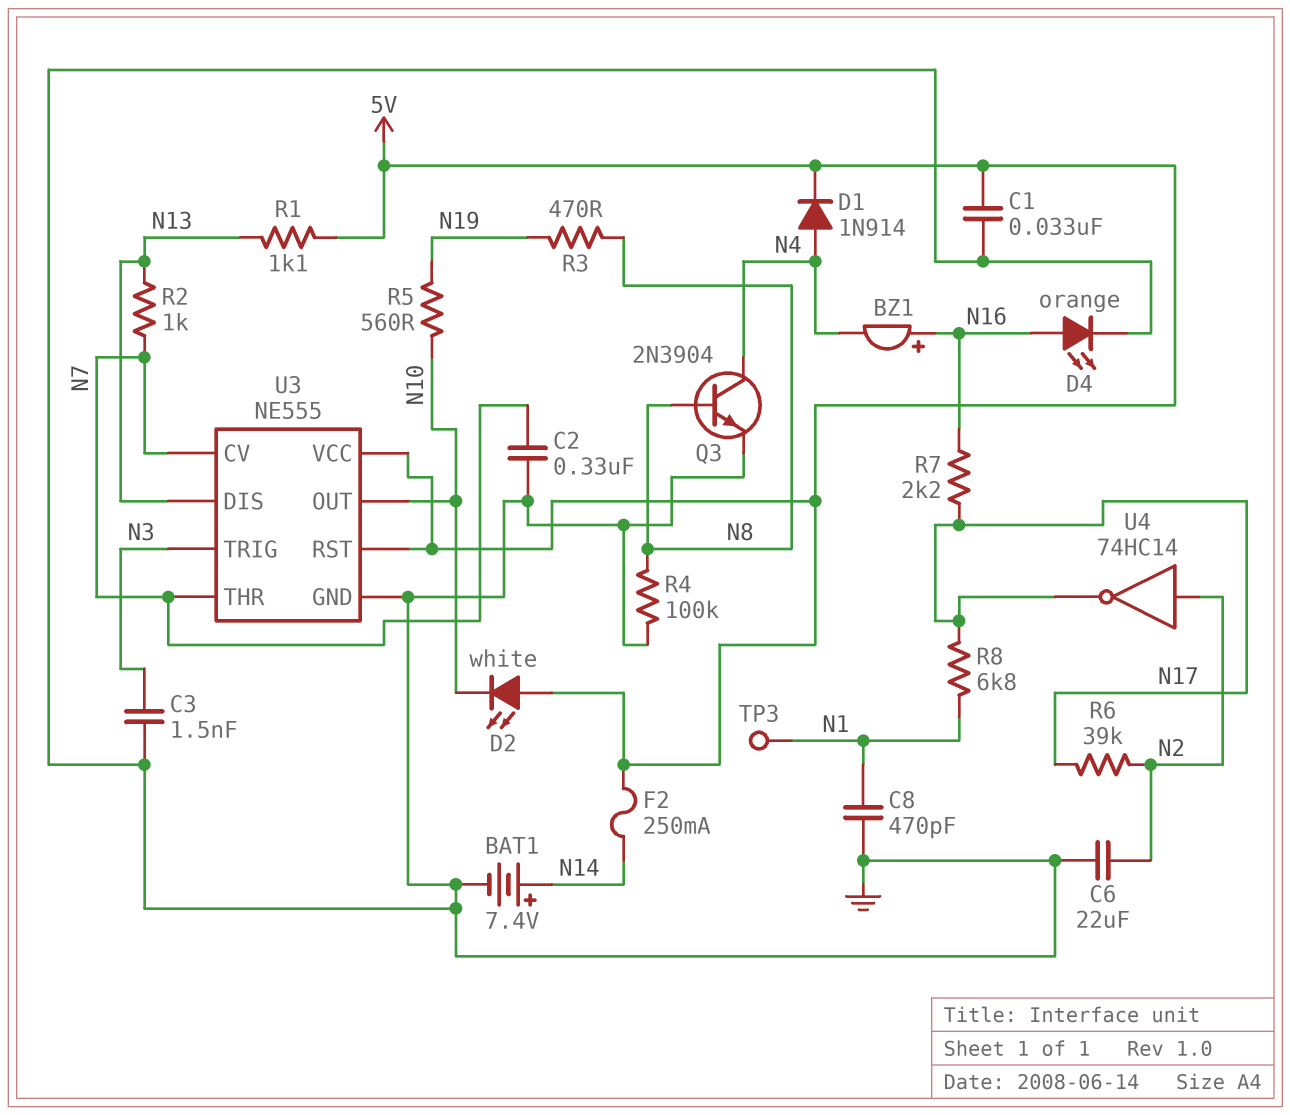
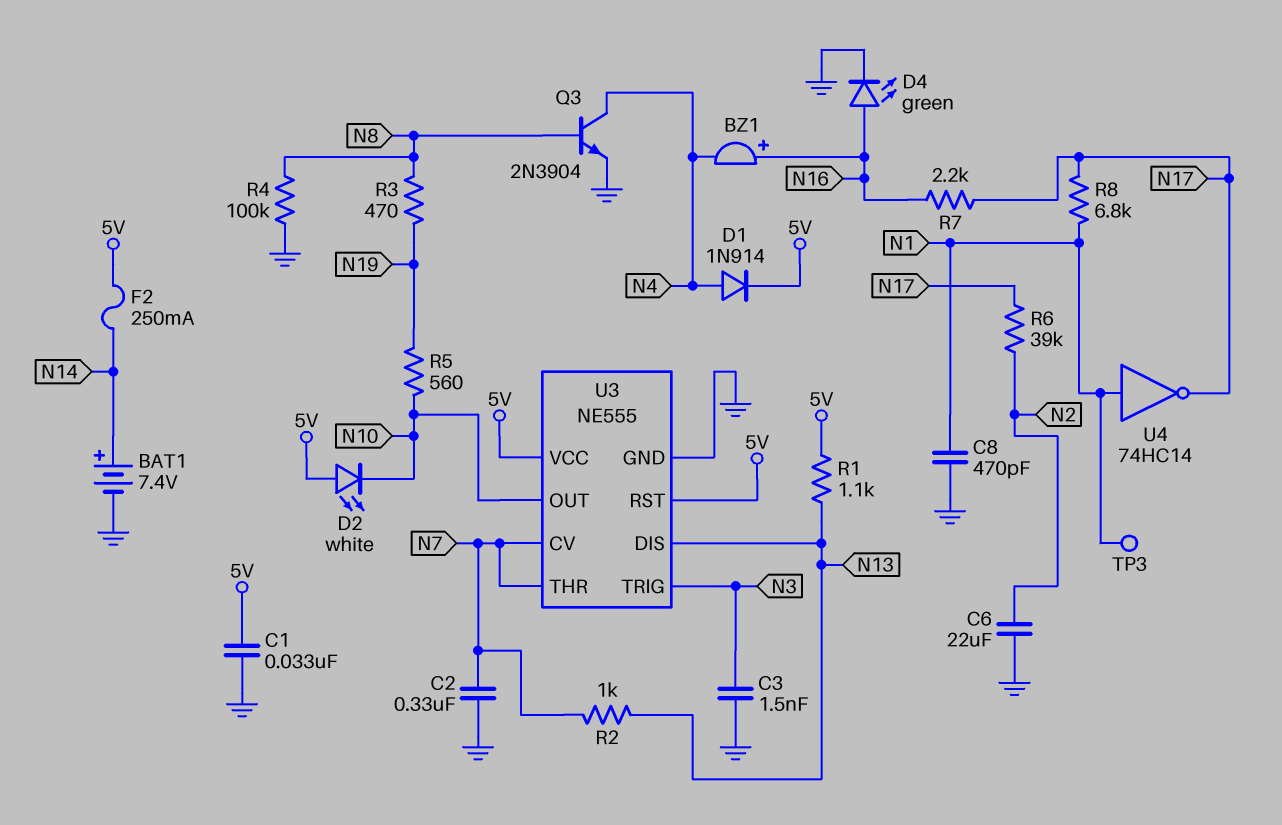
D4: LED orange (A N16, K GND) -> LED green (A N16, K GND)
U4: NOT 74HC14 (in N2, out N17) -> NOT 74HC14 (in N1, out N17)

